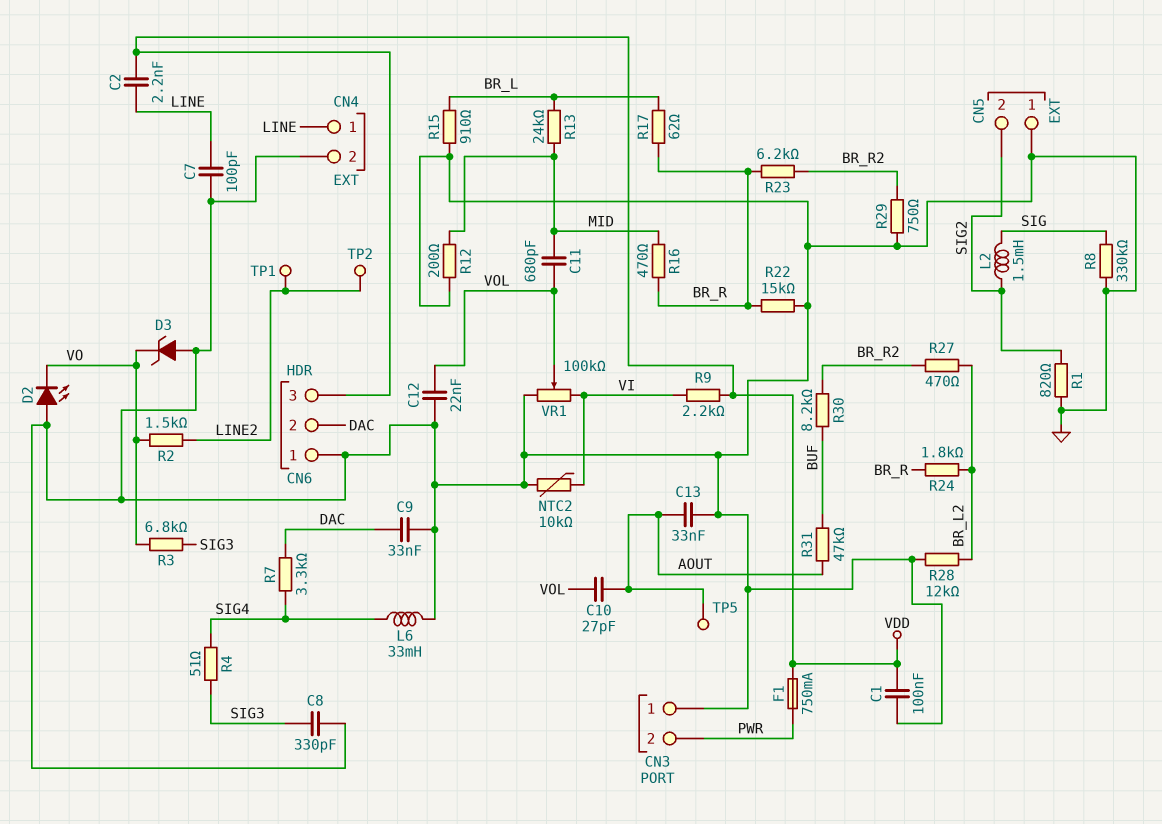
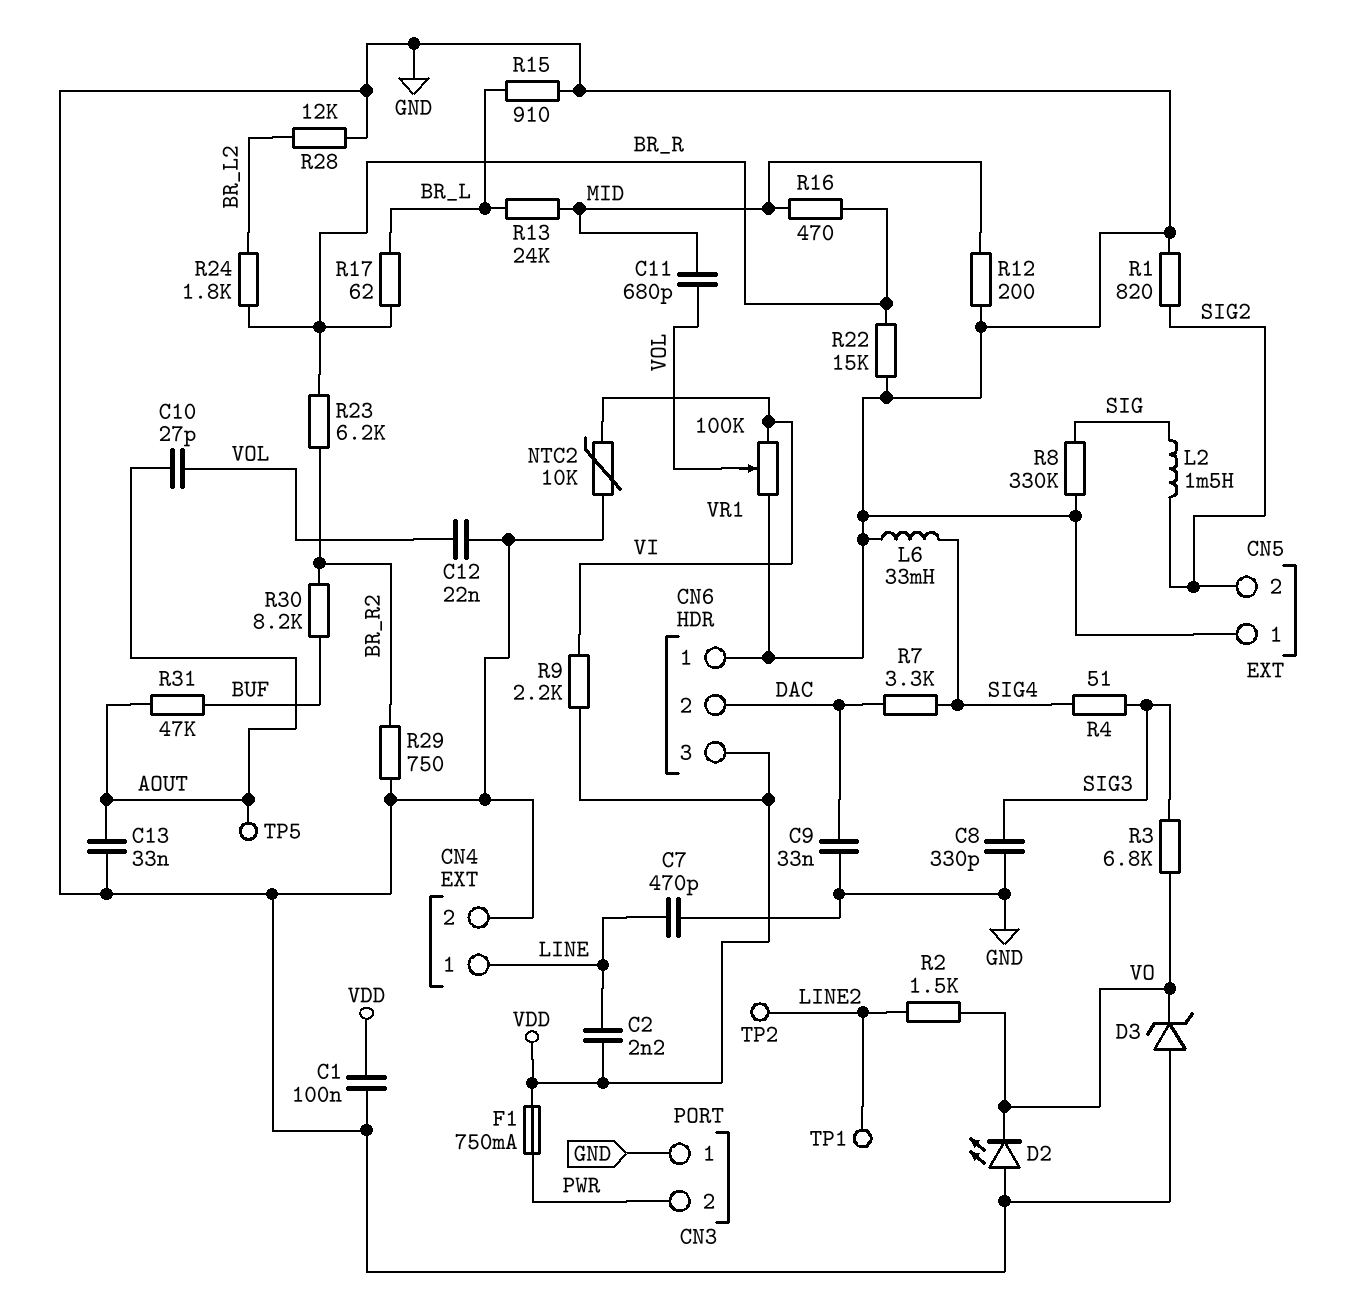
C7: 100pF (GND, LINE) -> 470pF (GND, LINE)
R27: 470 (BR_L2, BR_R2) -> none

